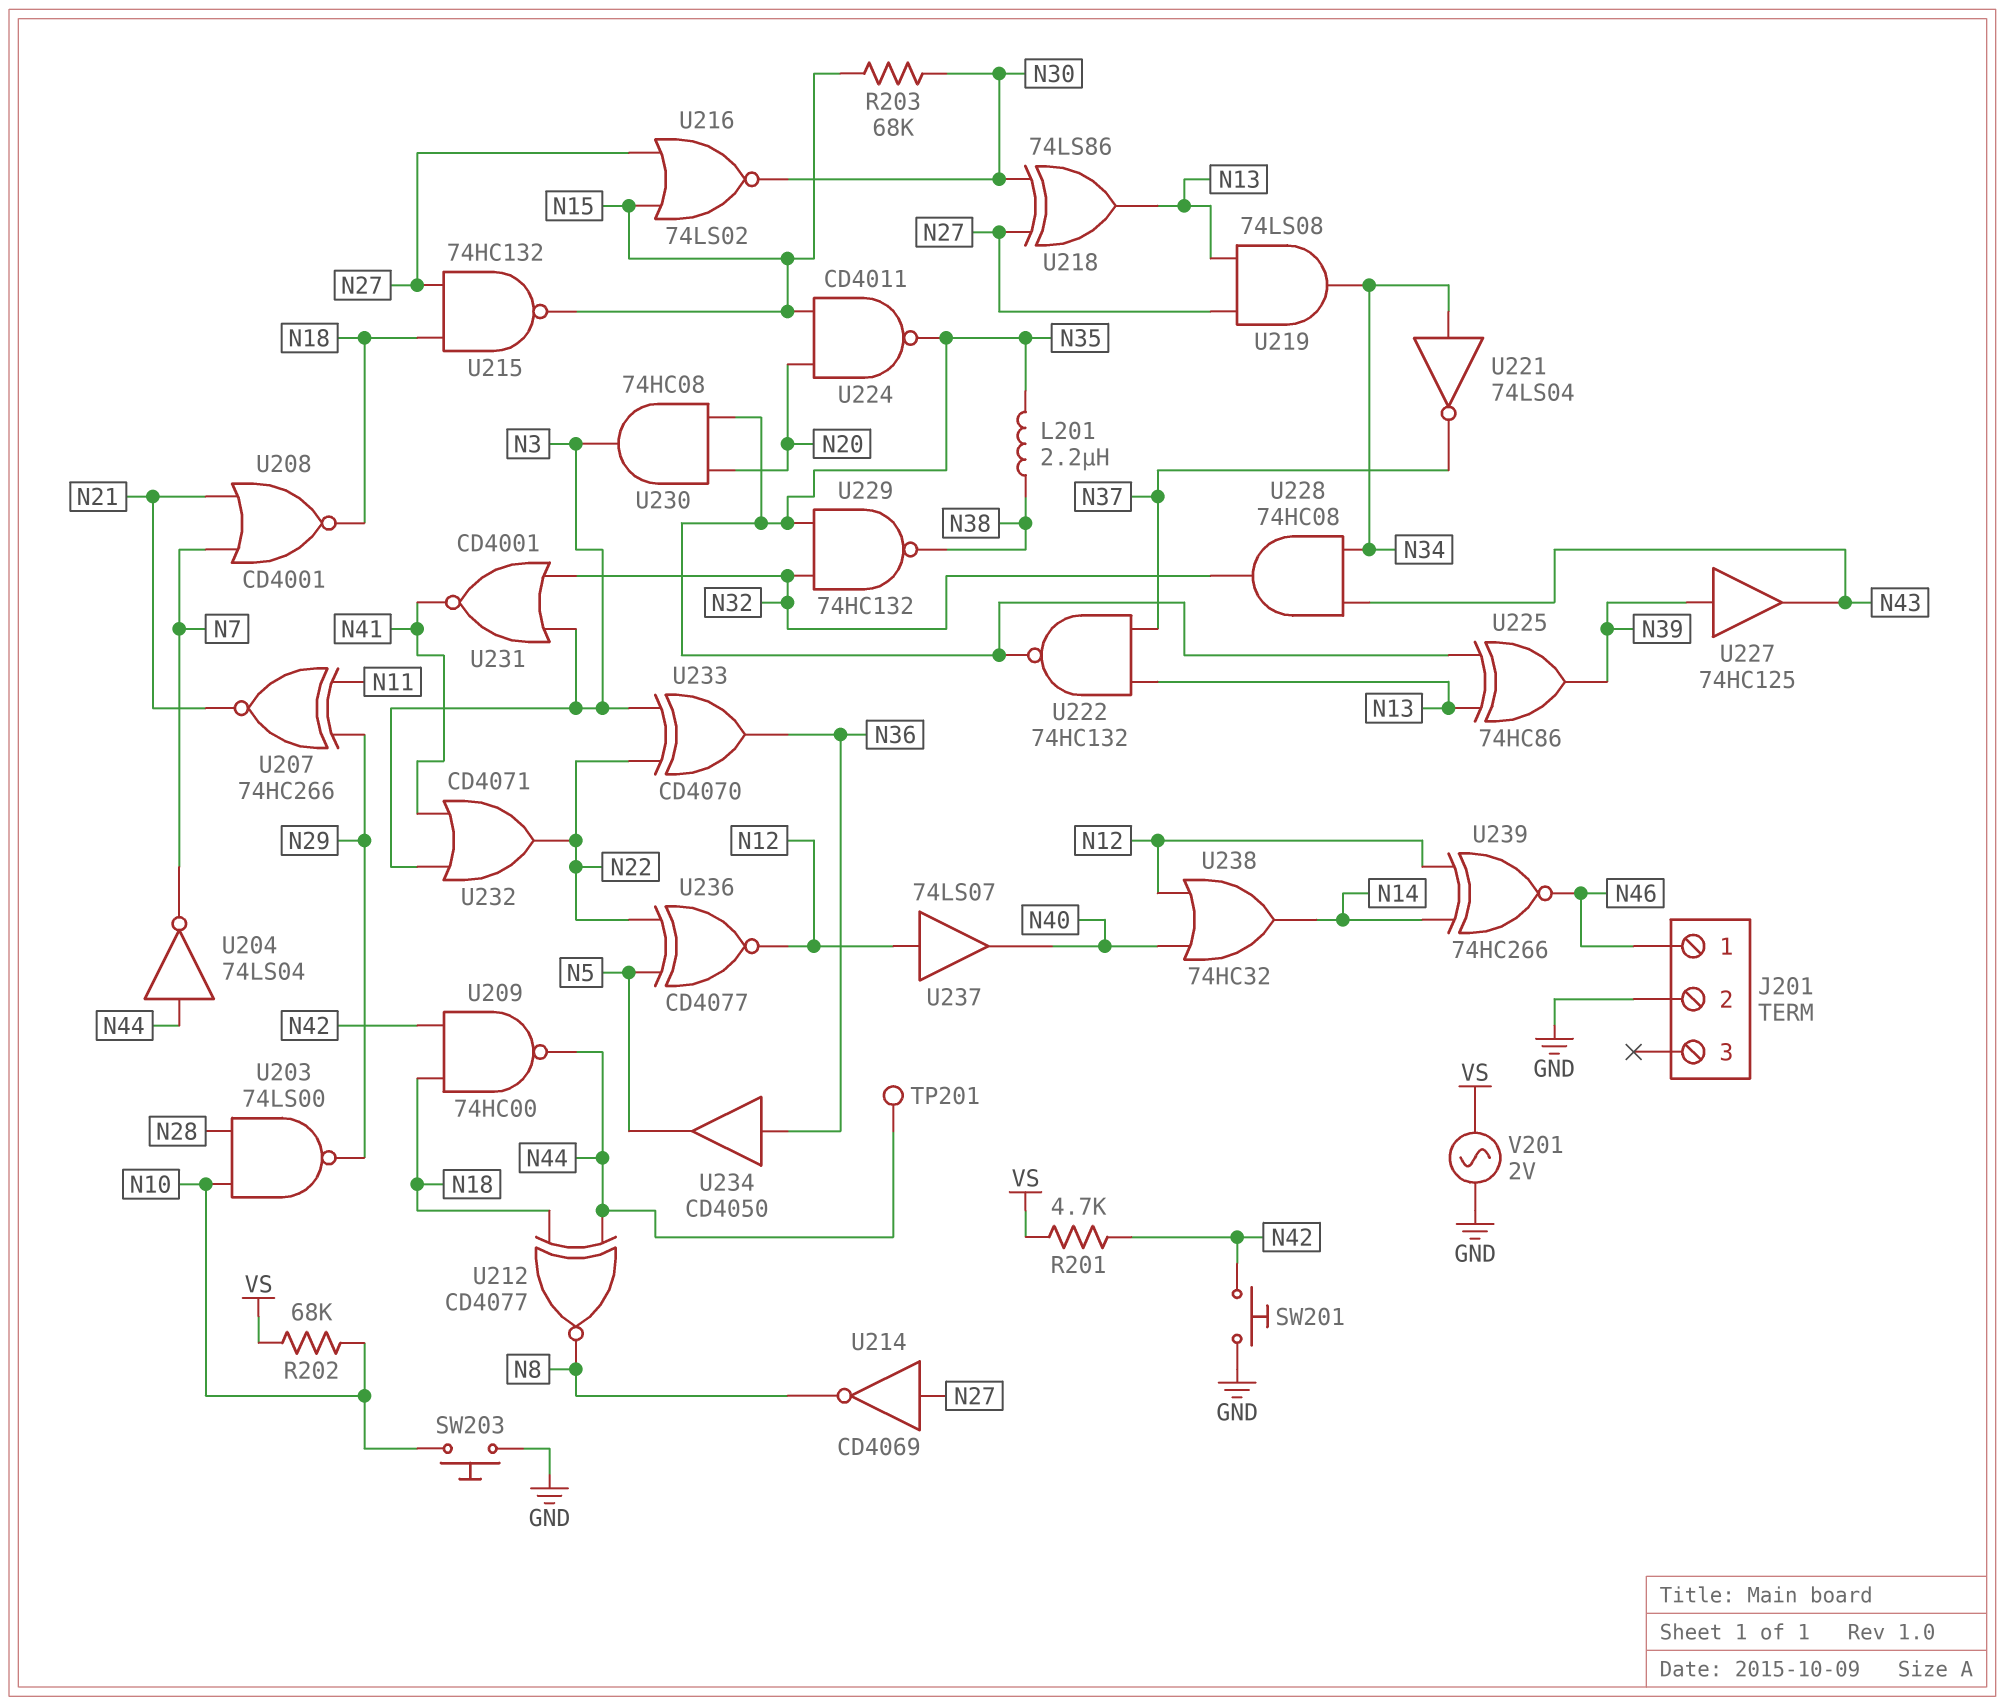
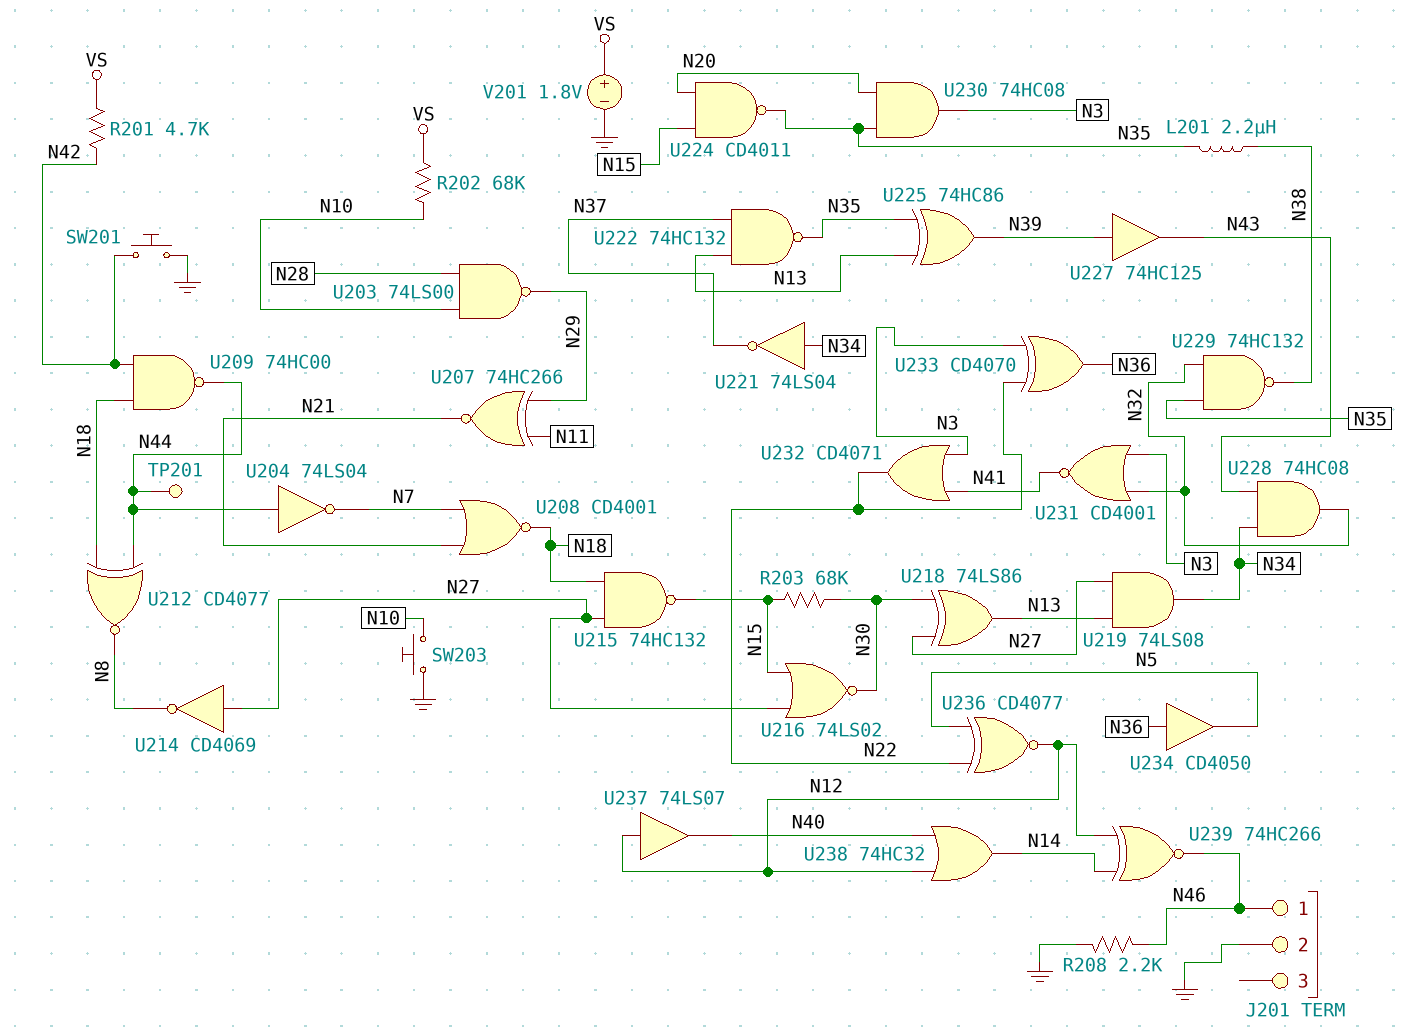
R208: none -> 2.2k (GND, N46)
V201: AC 2V (GND, VS) -> 1.8V (plus VS, minus GND)

